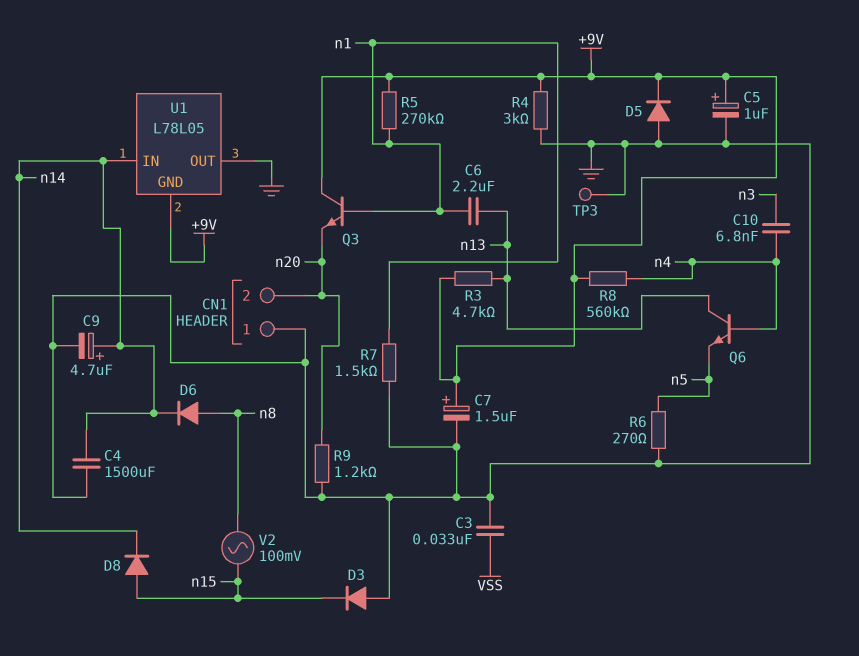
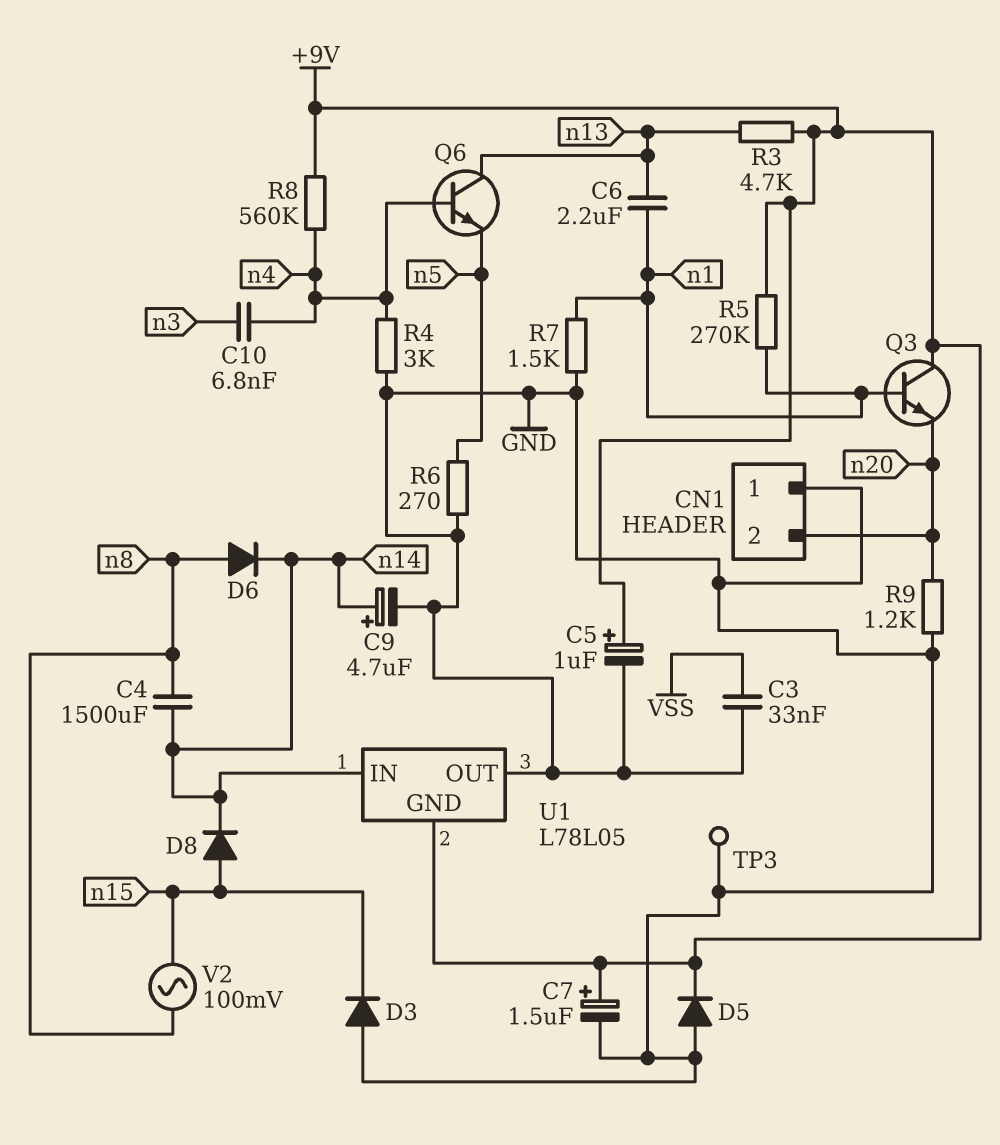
C4: 1500uF (GND, n14) -> 1500uF (n8, n14)
R4: 3k (+9V, GND) -> 3k (GND, n4)

